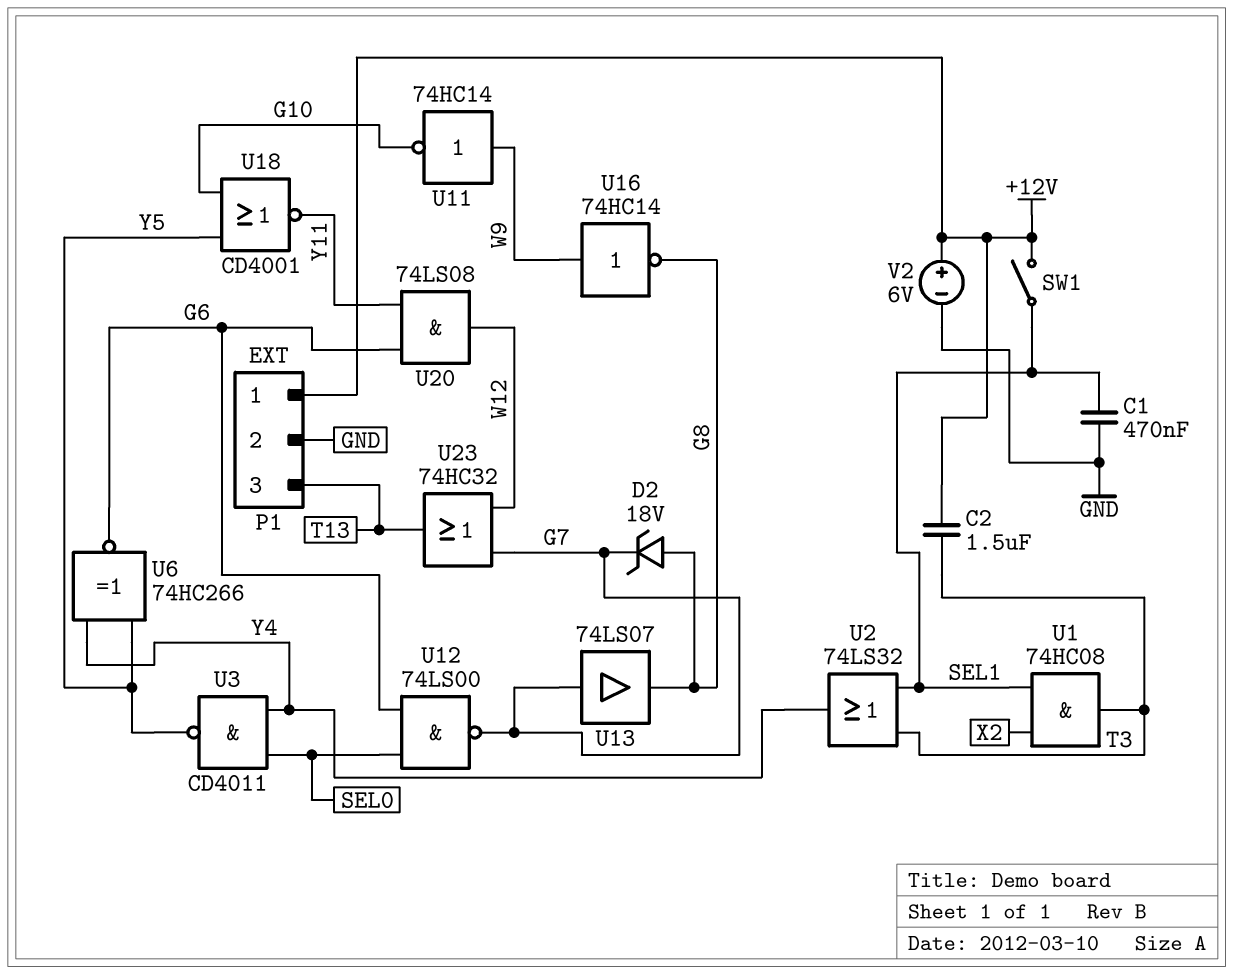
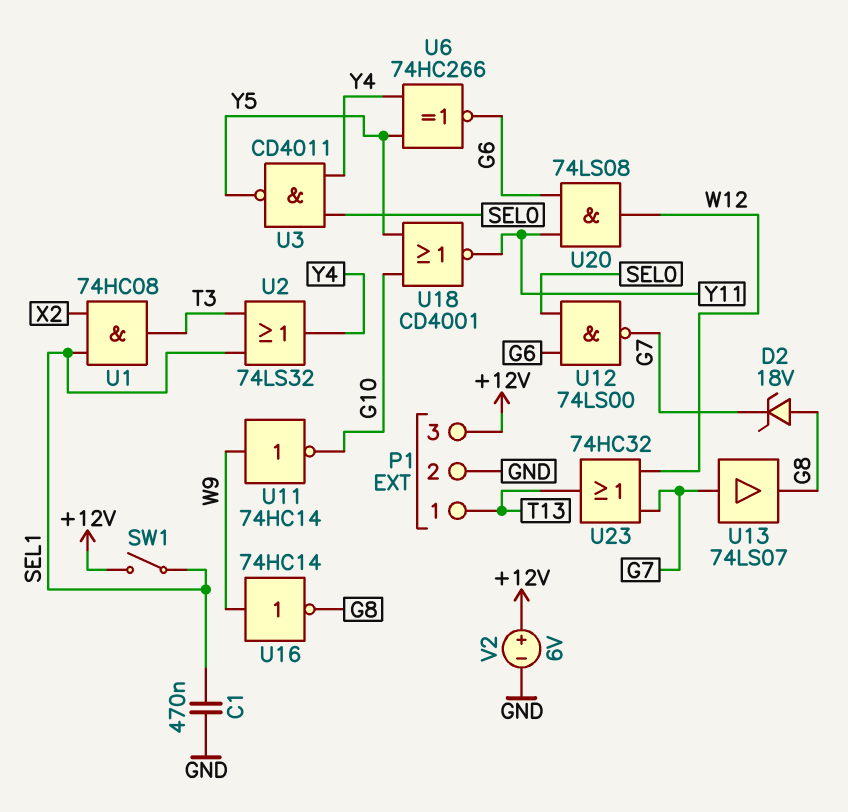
C2: 1.5uF (+12V, T3) -> none
P1 pin 1: +12V -> T13
P1 pin 3: T13 -> +12V

